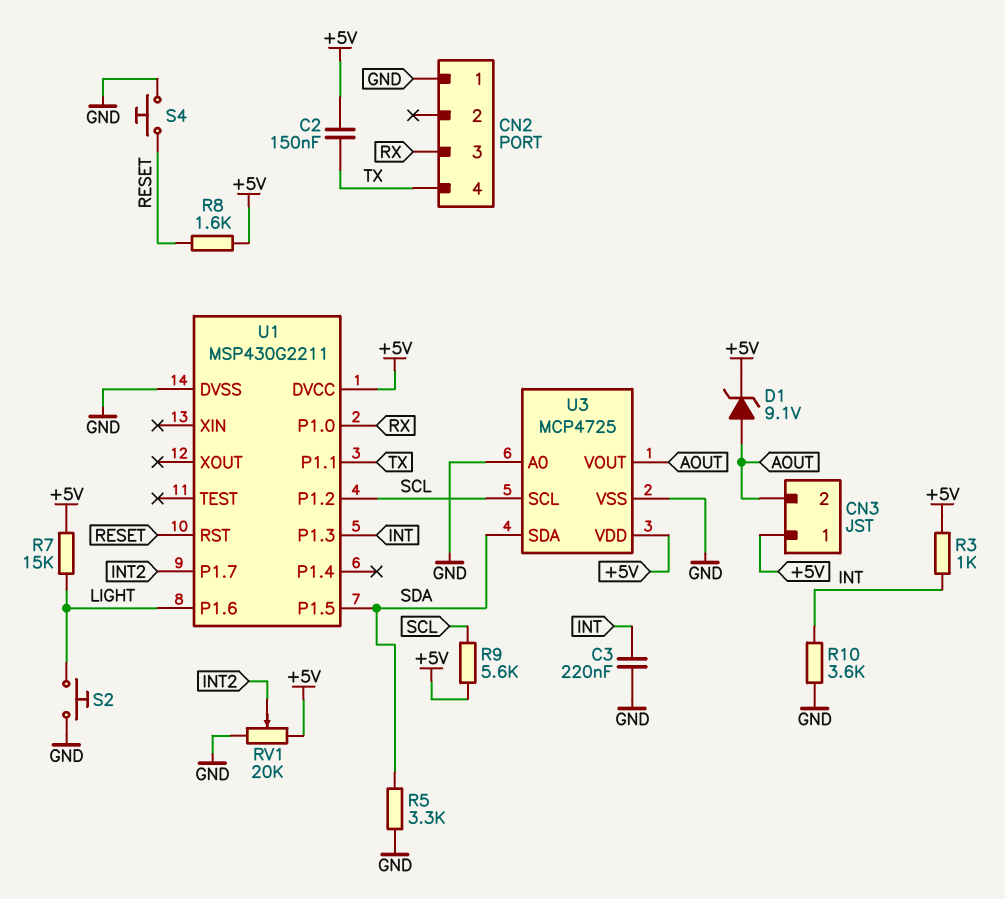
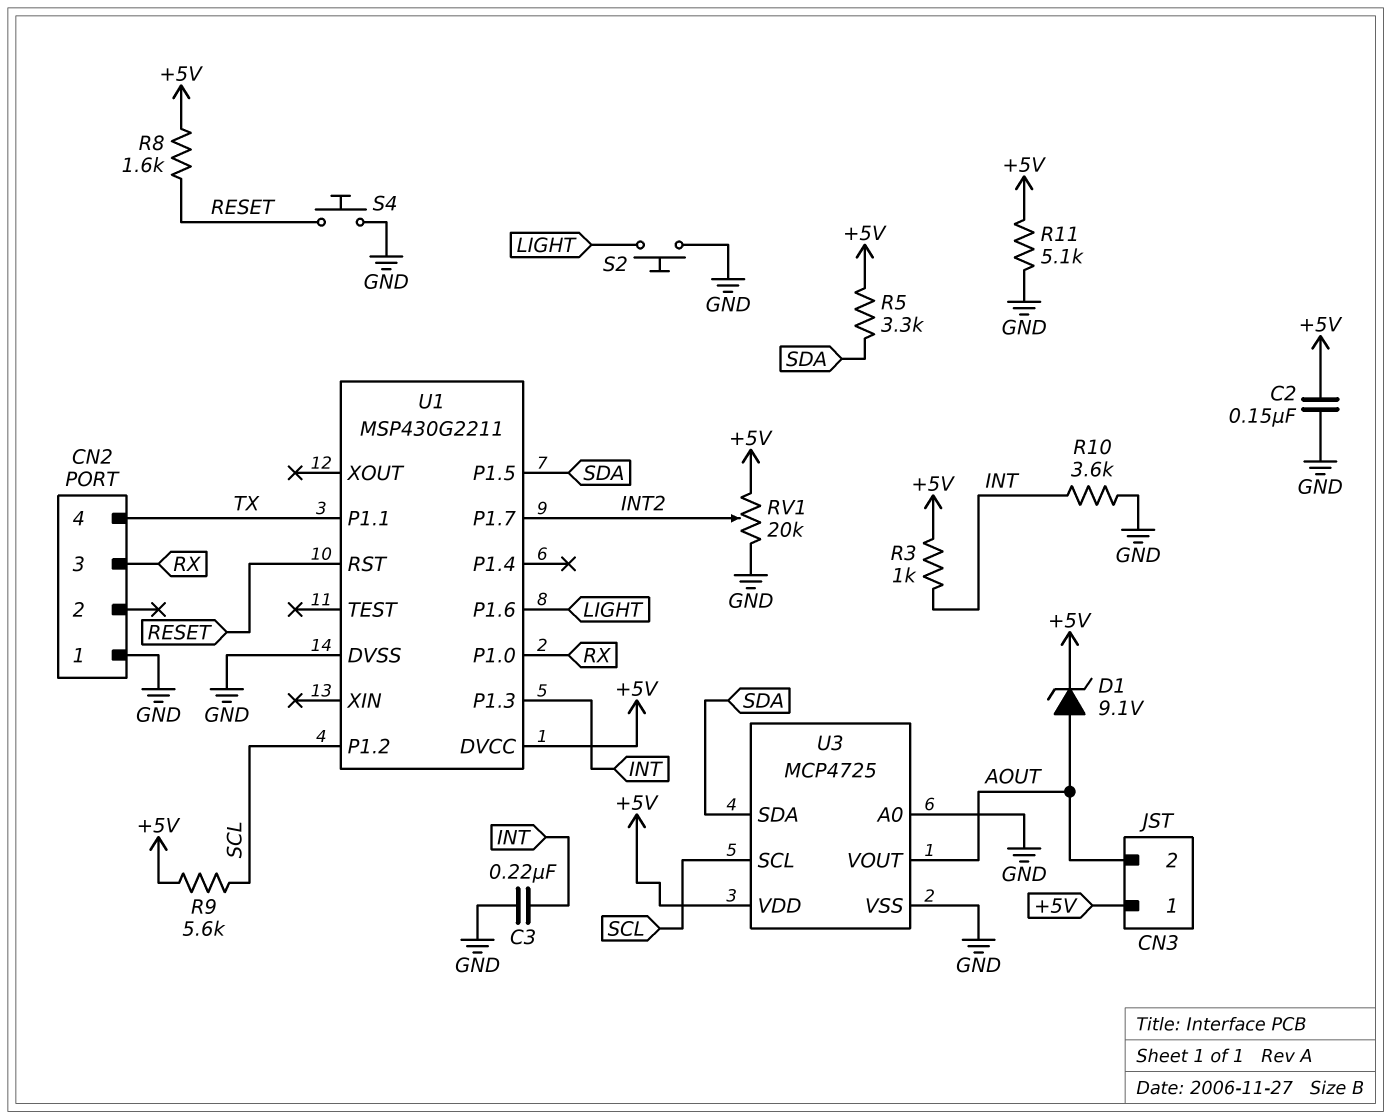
C2: 150nF (+5V, TX) -> 150nF (+5V, GND)
R5: 3.3k (GND, SDA) -> 3.3k (+5V, SDA)
R7: 15k (+5V, LIGHT) -> none
R11: none -> 5.1k (+5V, GND)

